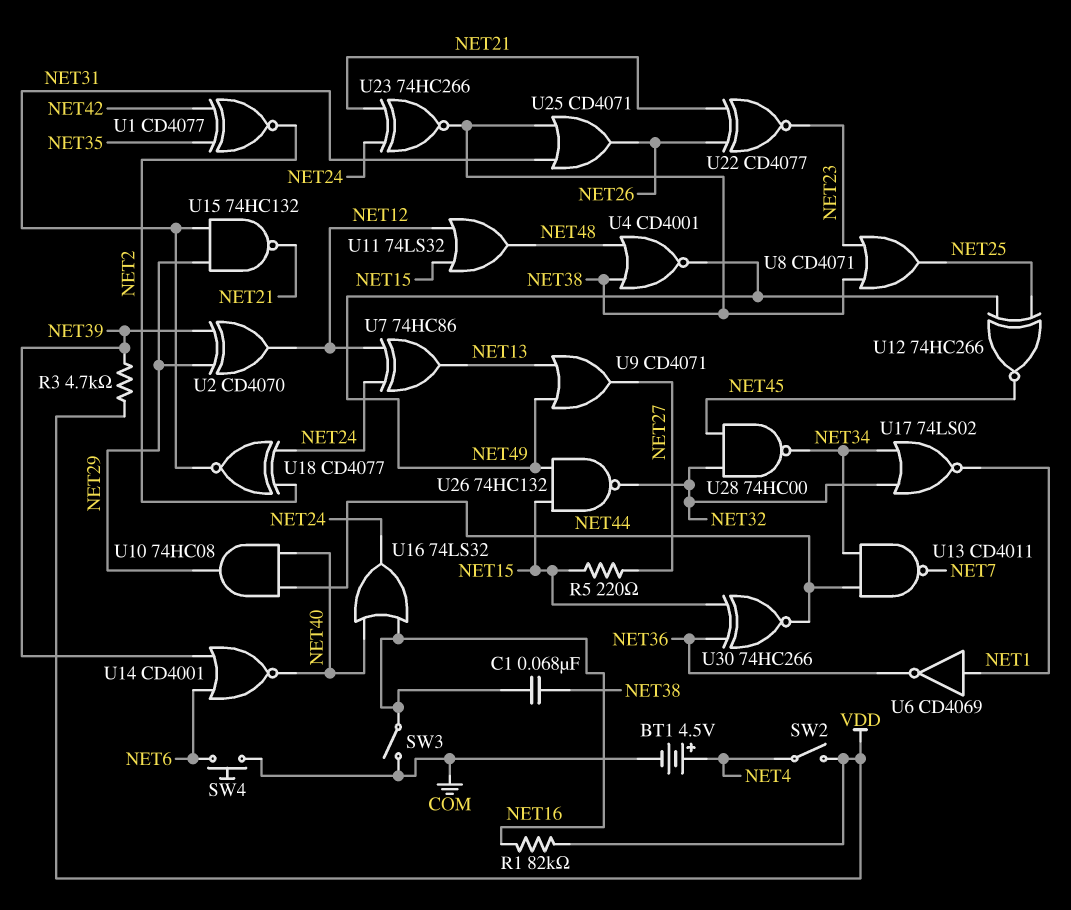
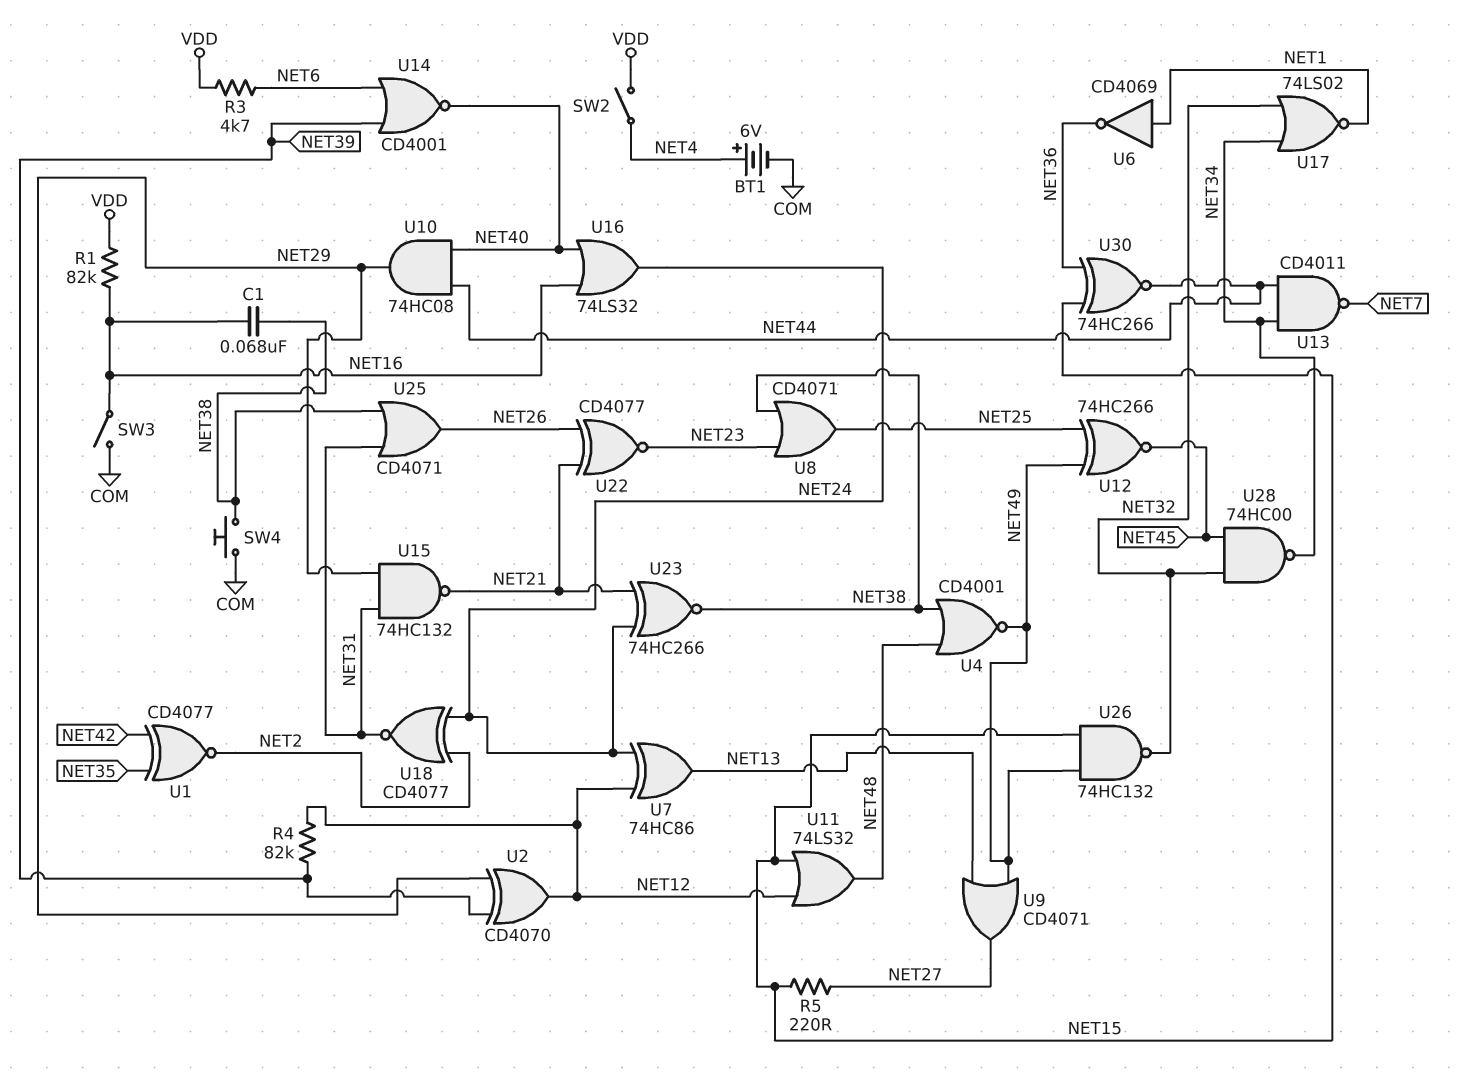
BT1: 4.5V (plus NET4, minus COM) -> 6V (plus NET4, minus COM)
R3: 4.7k (NET39, VDD) -> 4.7k (NET6, VDD)
R4: none -> 82k (NET12, NET39)
SW4: button (COM, NET6) -> button (COM, NET38)

